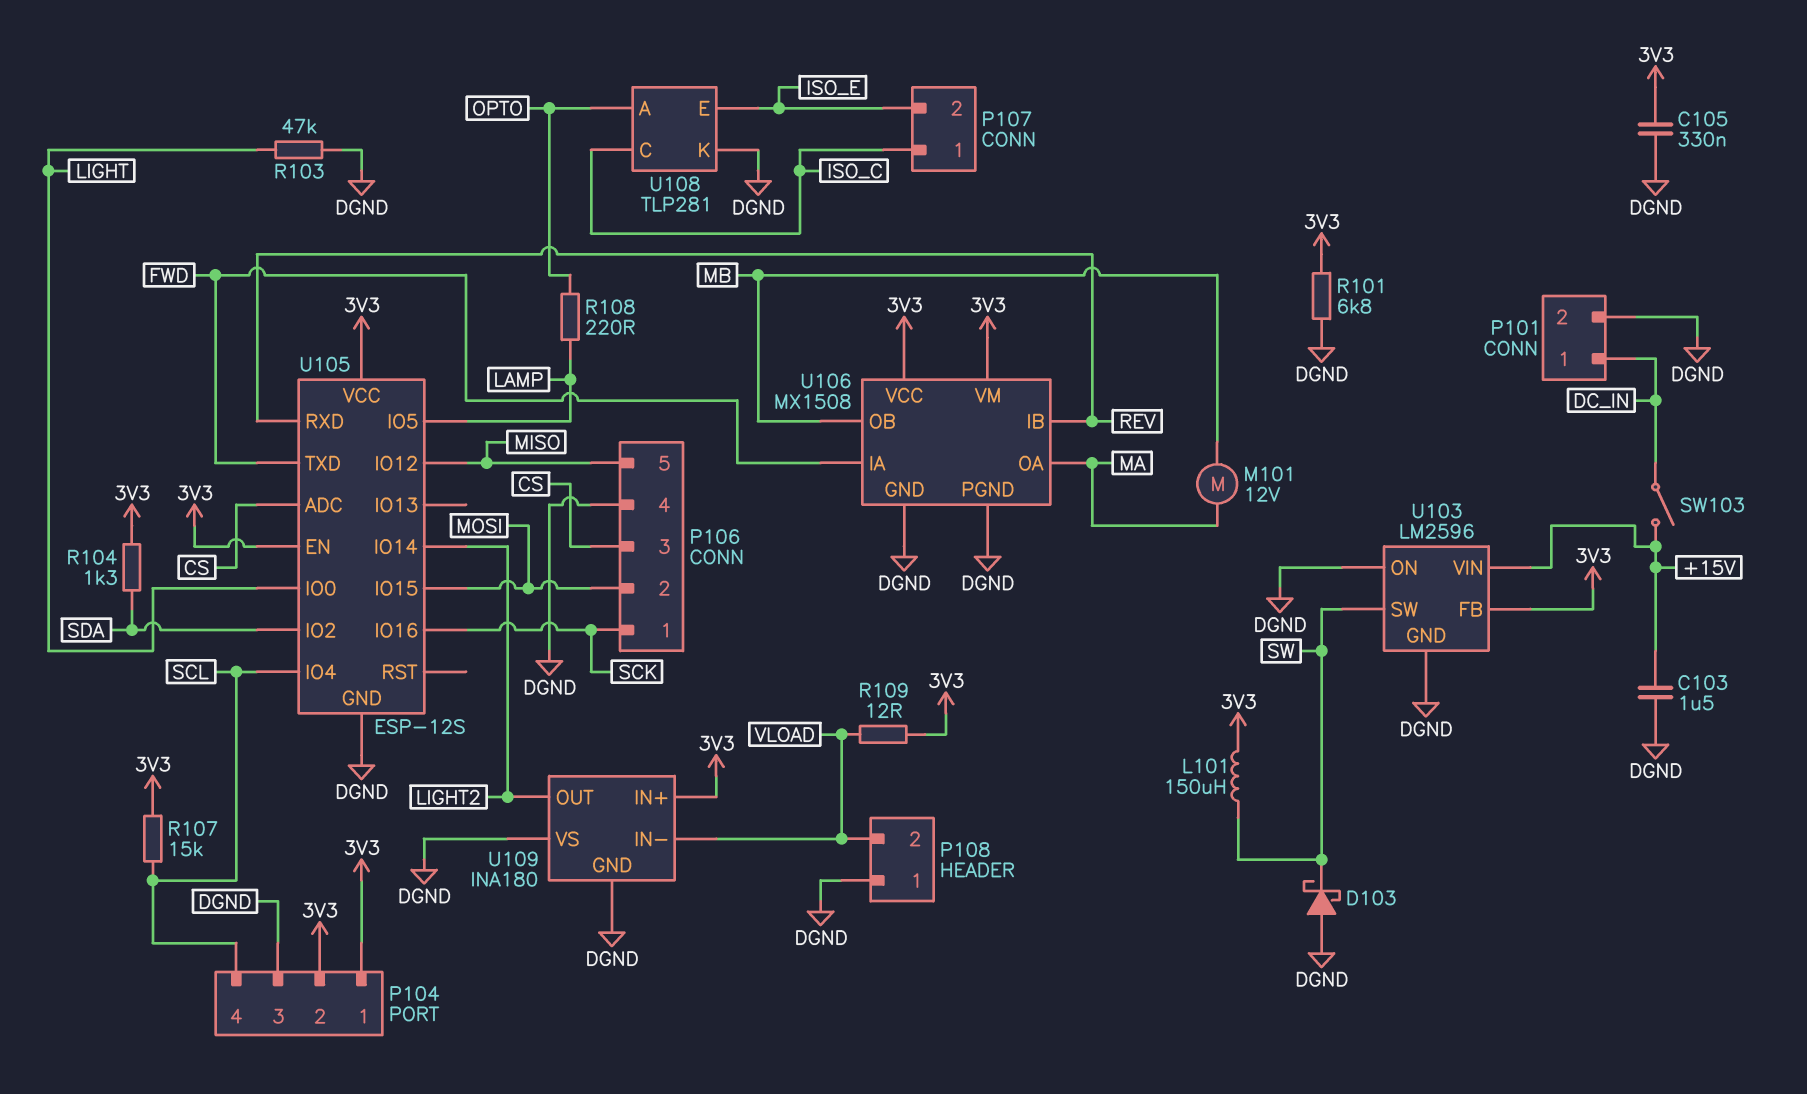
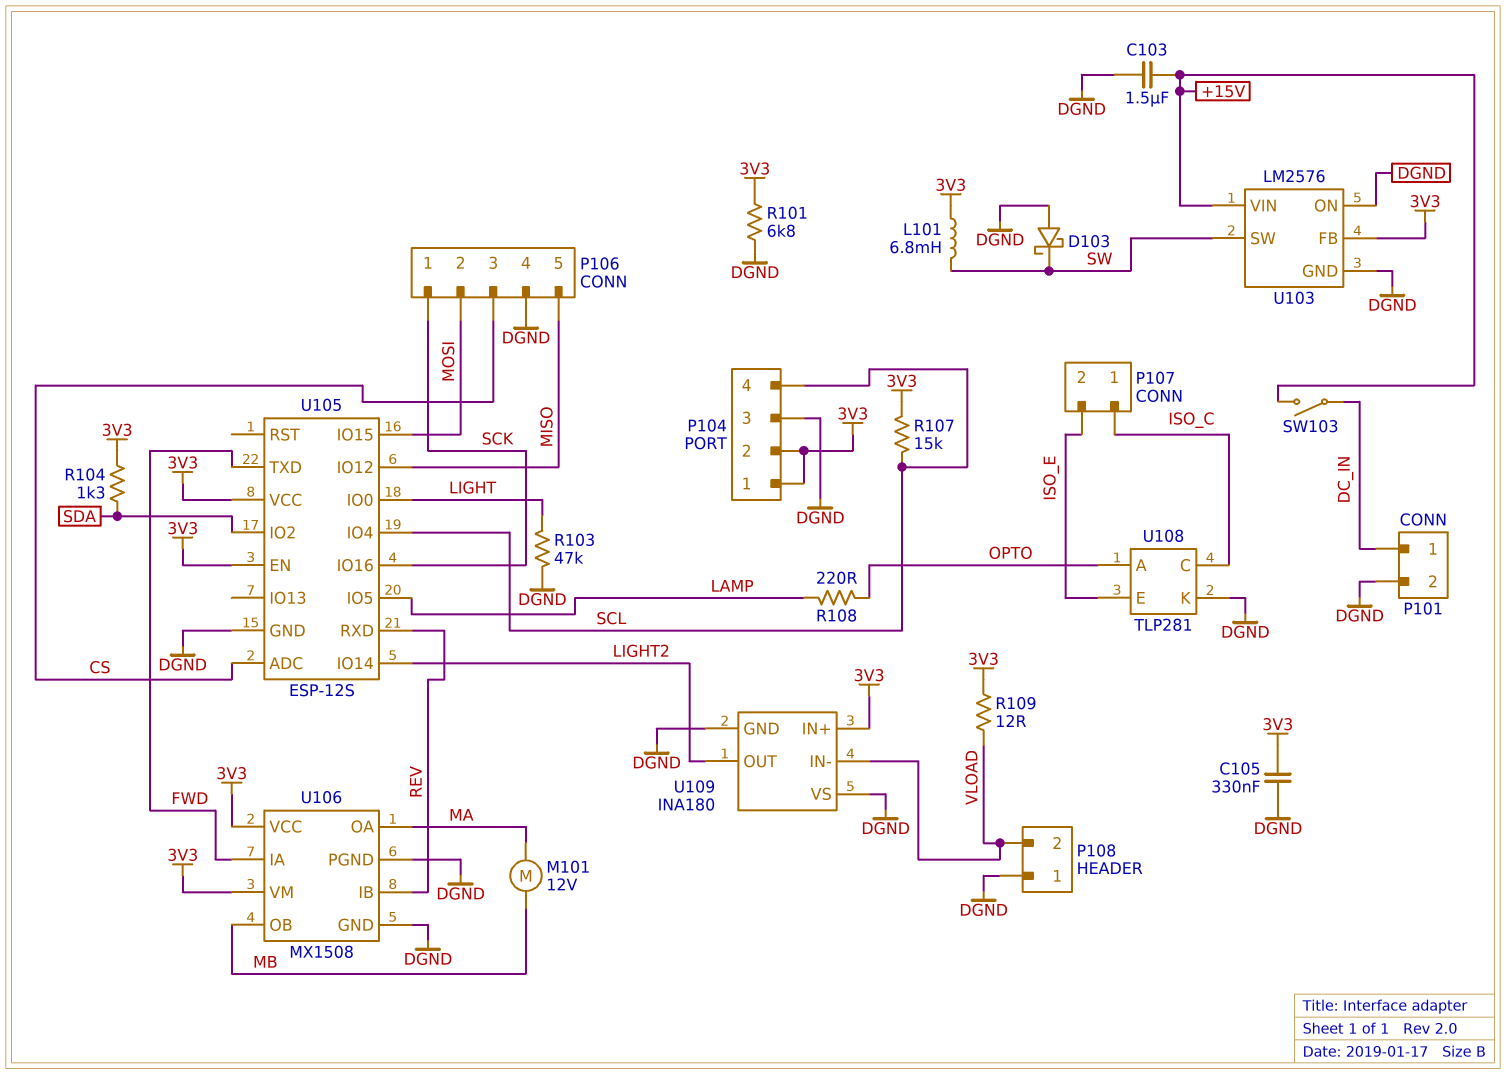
L101: 150uH (3V3, SW) -> 6.8mH (3V3, SW)
U103: LM2596 -> LM2576

